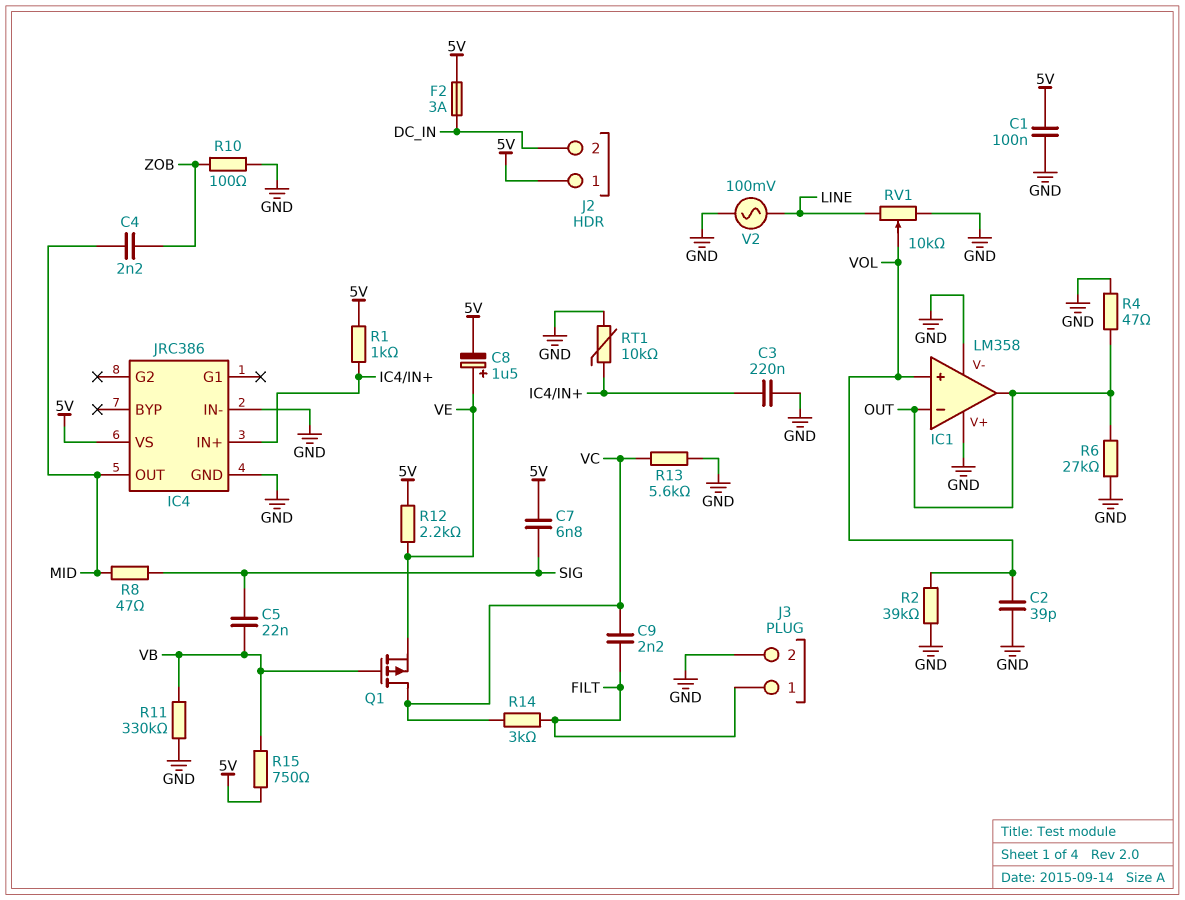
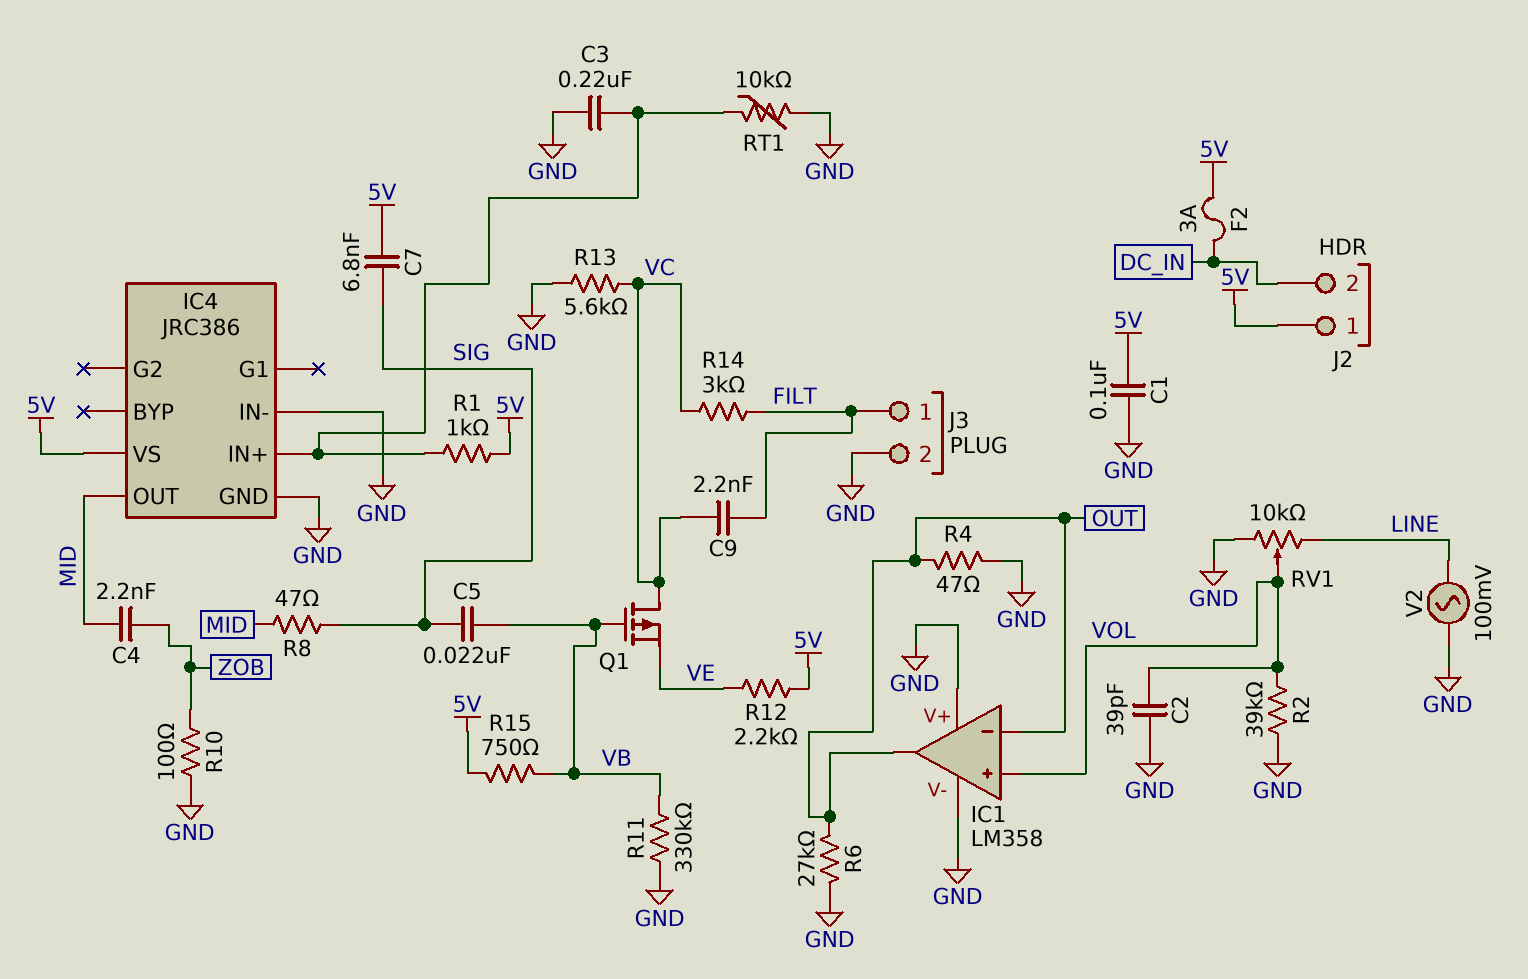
C8: 1.5uF (plus VE, minus 5V) -> none

